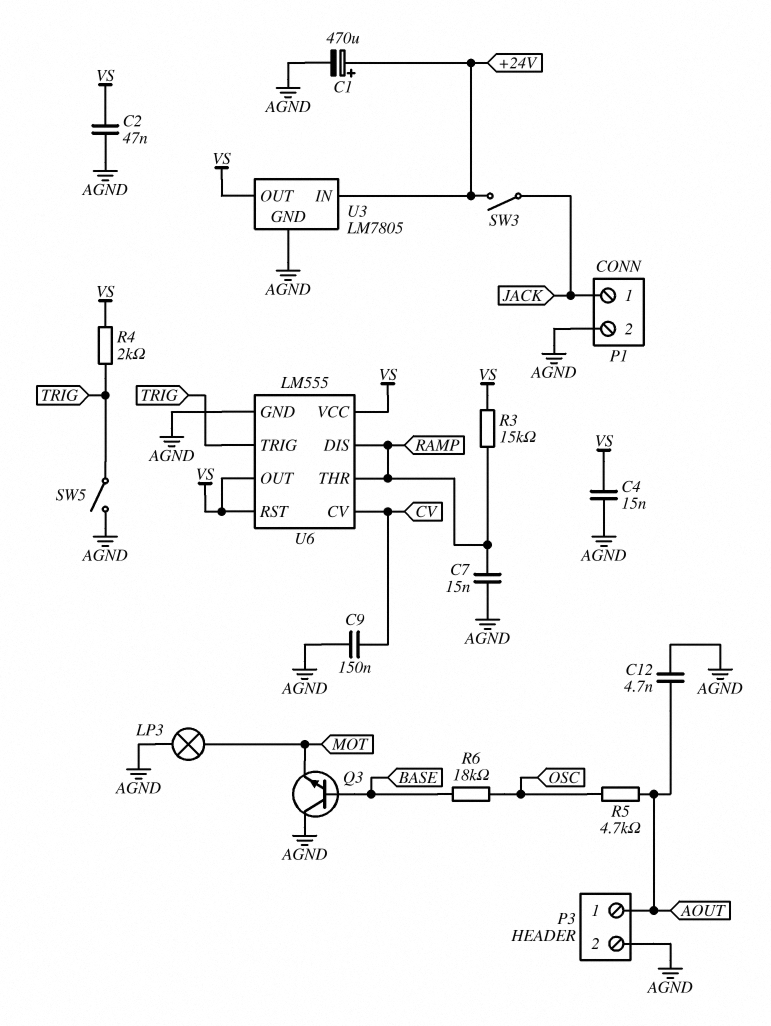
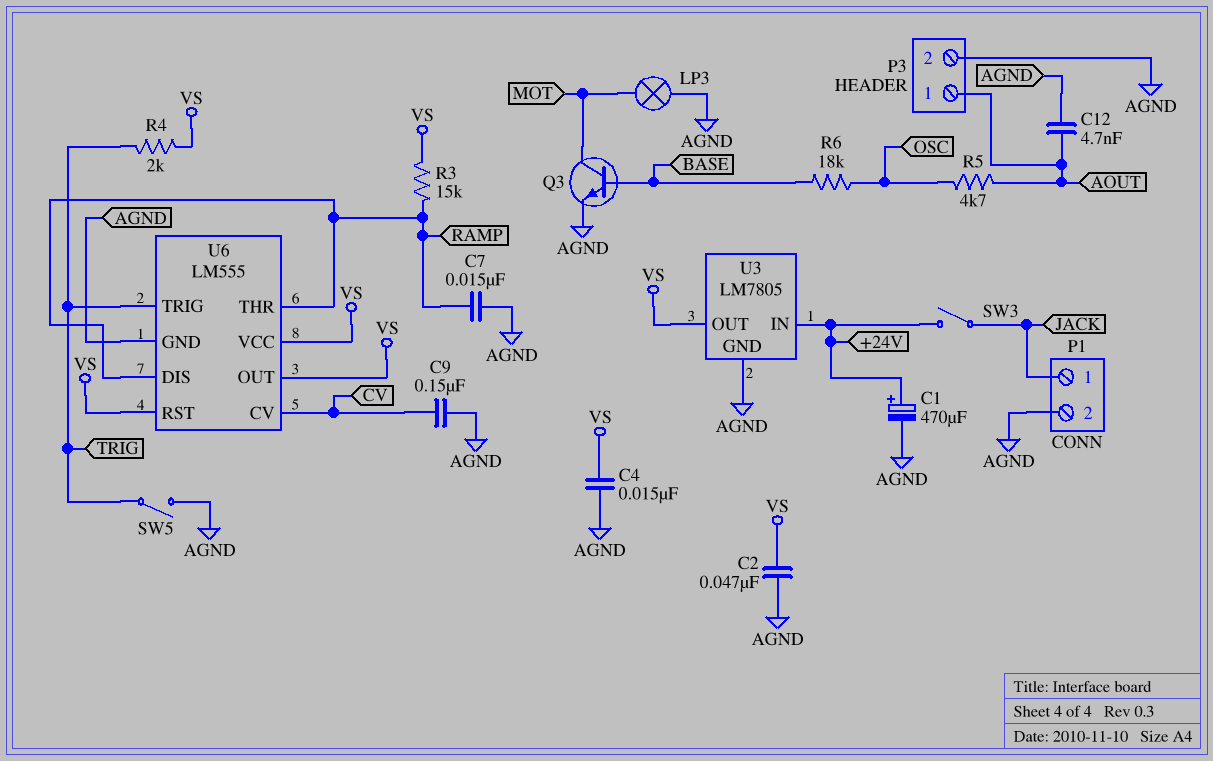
Q3: NPN (B BASE, C AGND, E MOT) -> NPN (B BASE, C MOT, E AGND)

